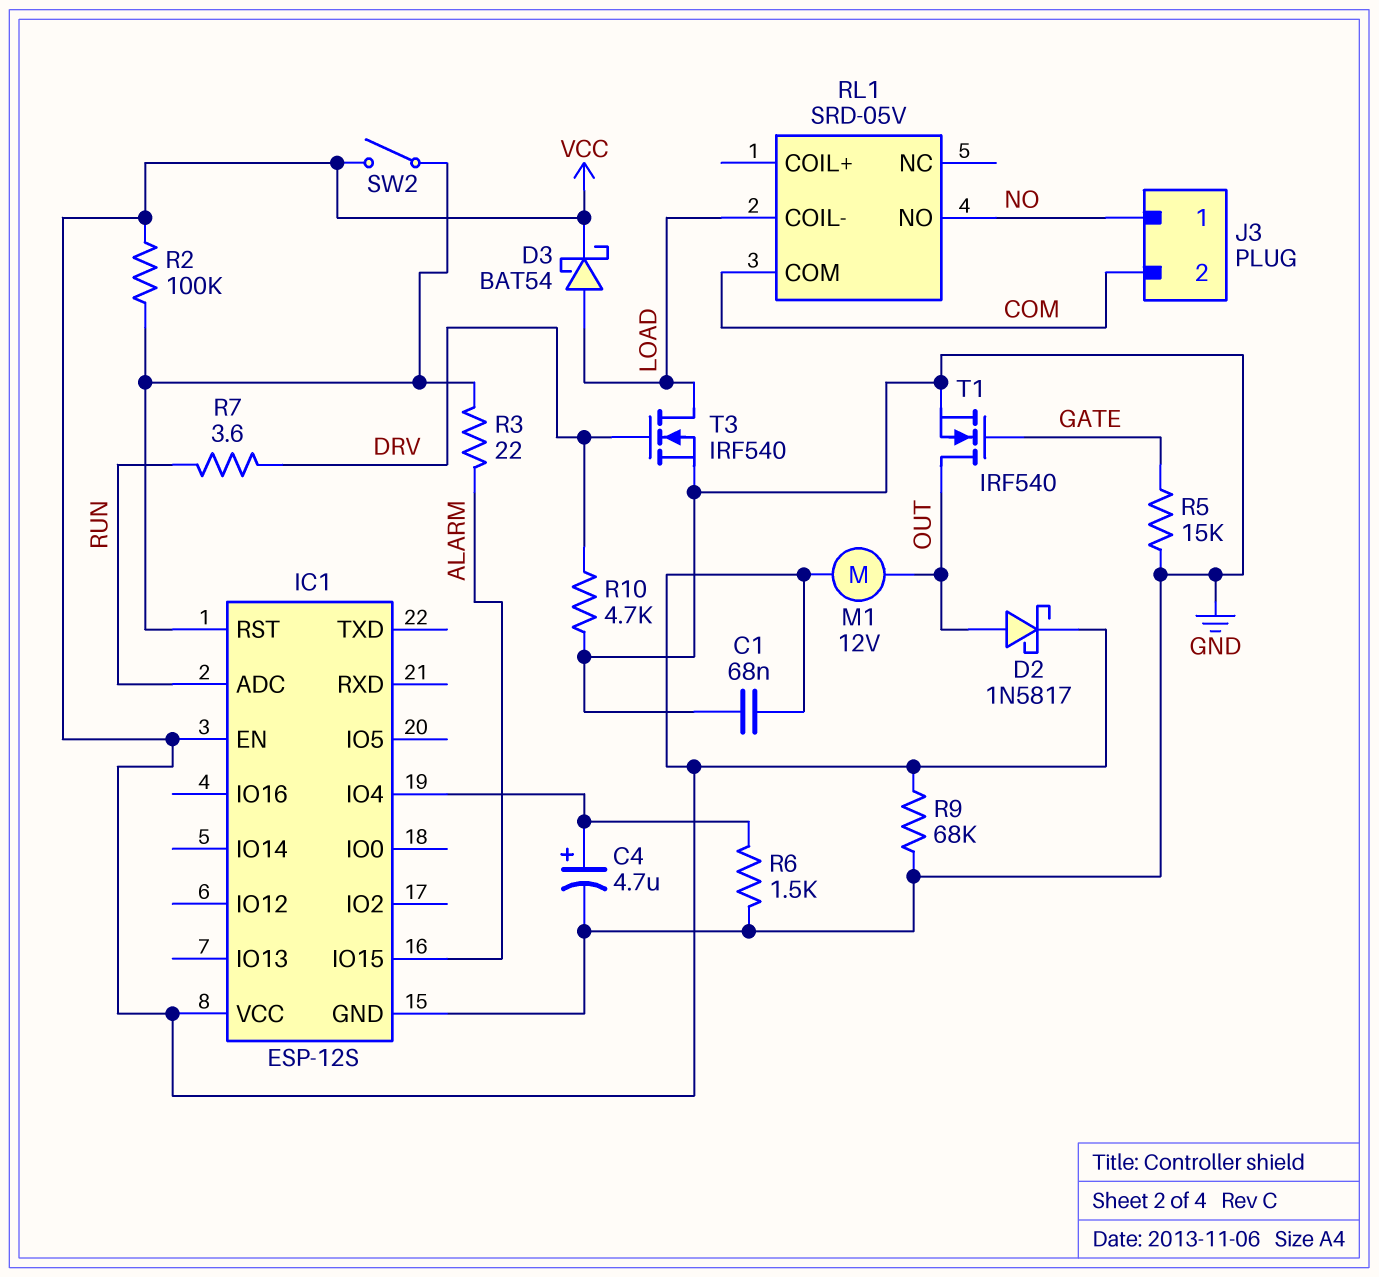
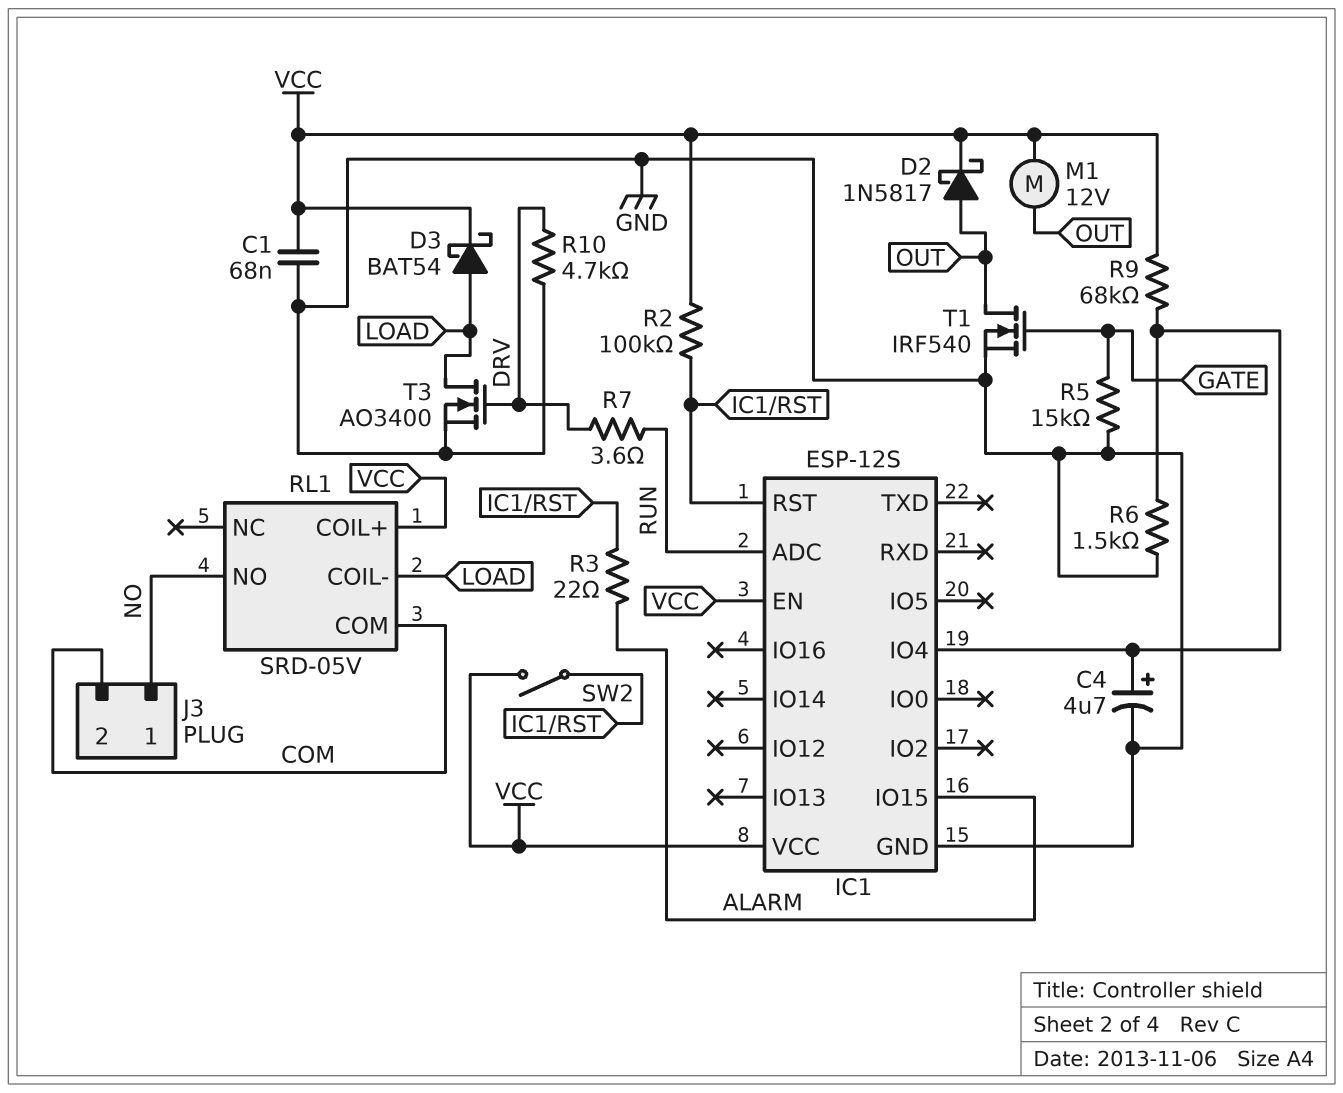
R9: 68k (GND, VCC) -> 68k (IC1/IO4, VCC)
RL1 pin COIL+: none -> VCC
T3: NMOS IRF540 (G DRV, D LOAD, S GND) -> NMOS AO3400 (G DRV, D LOAD, S GND)

